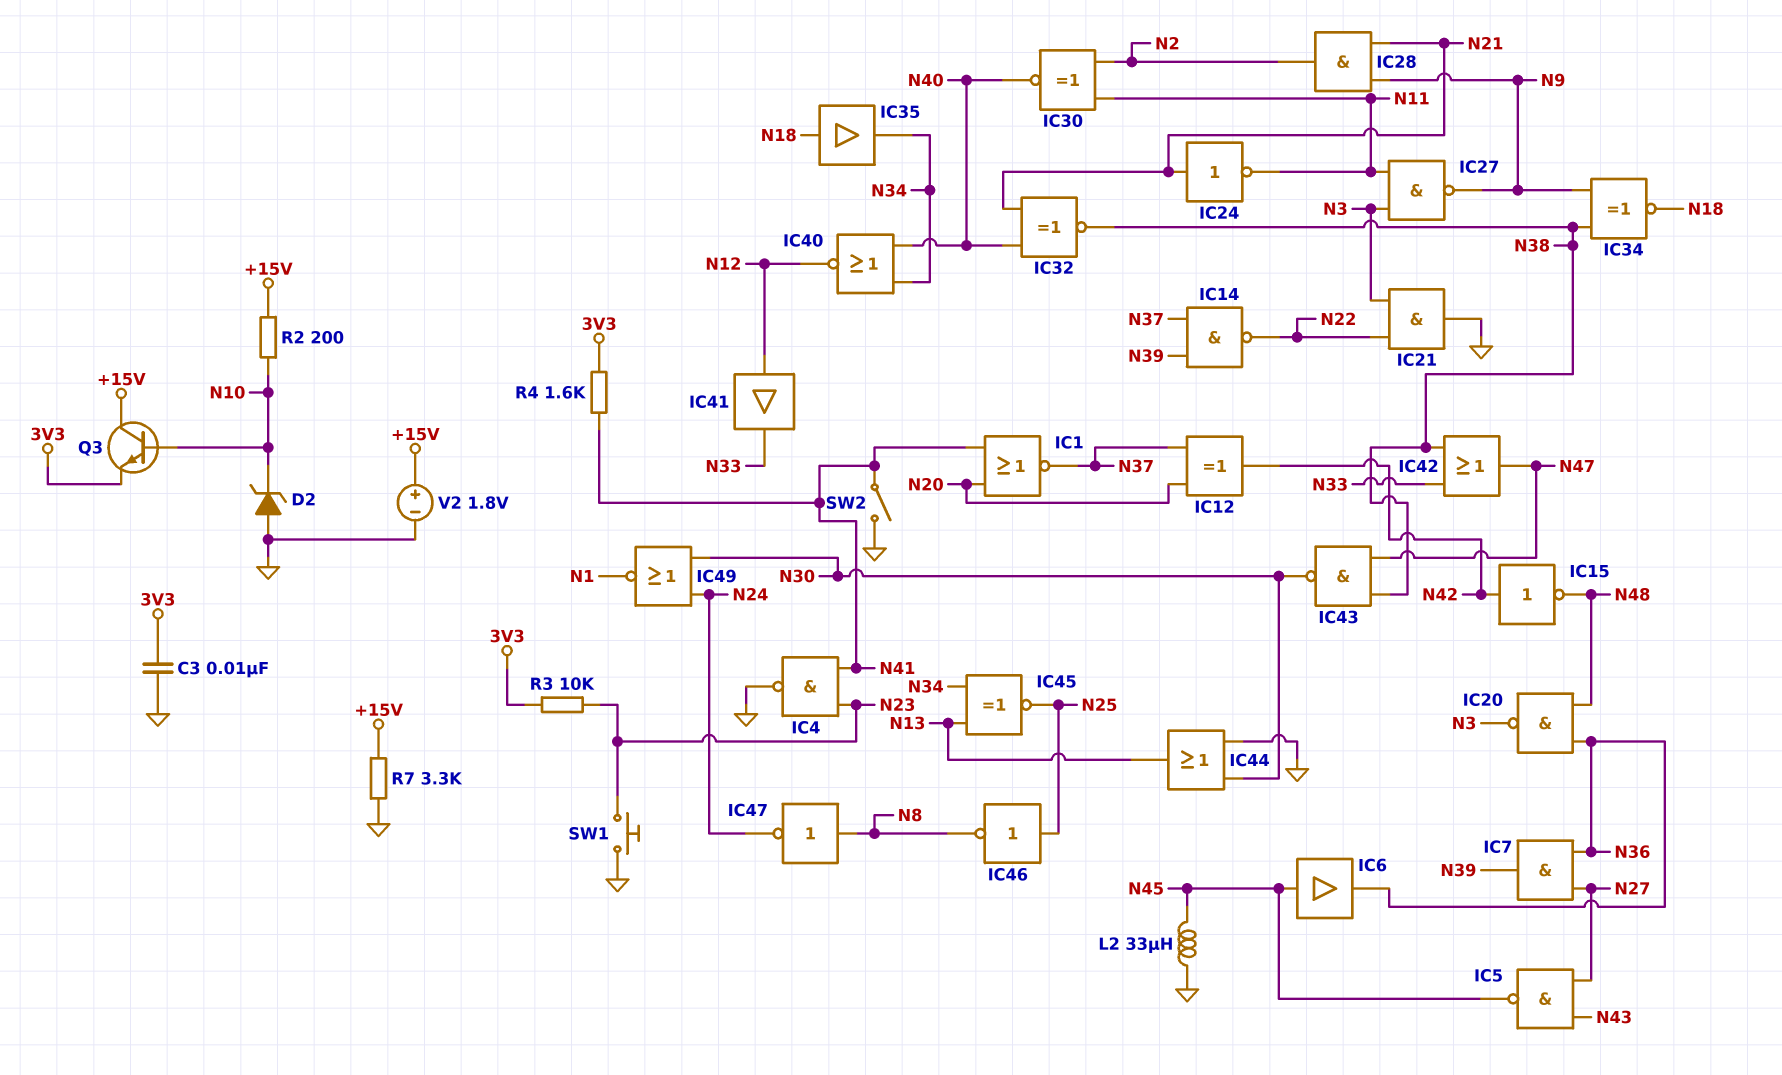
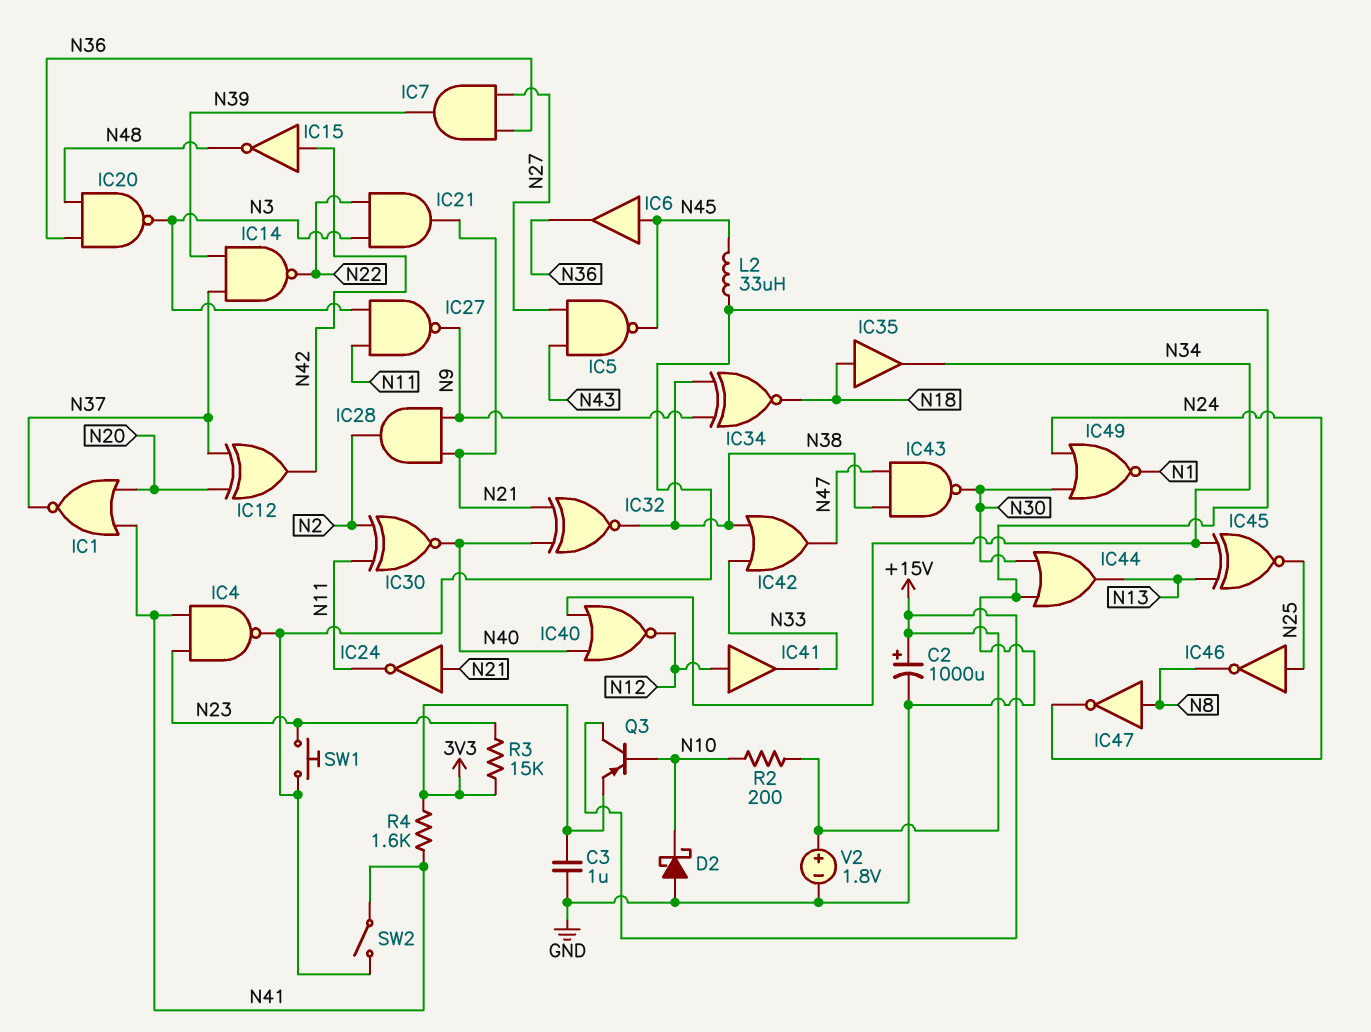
C2: none -> 1000uF (plus +15V, minus GND)
C3: 10nF (3V3, GND) -> 1uF (3V3, GND)
D2: zener (A GND, K N10) -> schottky (A GND, K N10)
IC21: AND (in N3, in N22, out GND) -> AND (in N3, in N22, out N21)
Q3: NPN (B N10, C +15V, E 3V3) -> PNP (B N10, C +15V, E 3V3)
R3: 10k (3V3, N23) -> 15k (3V3, N23)
R7: 3.3k (+15V, GND) -> none

